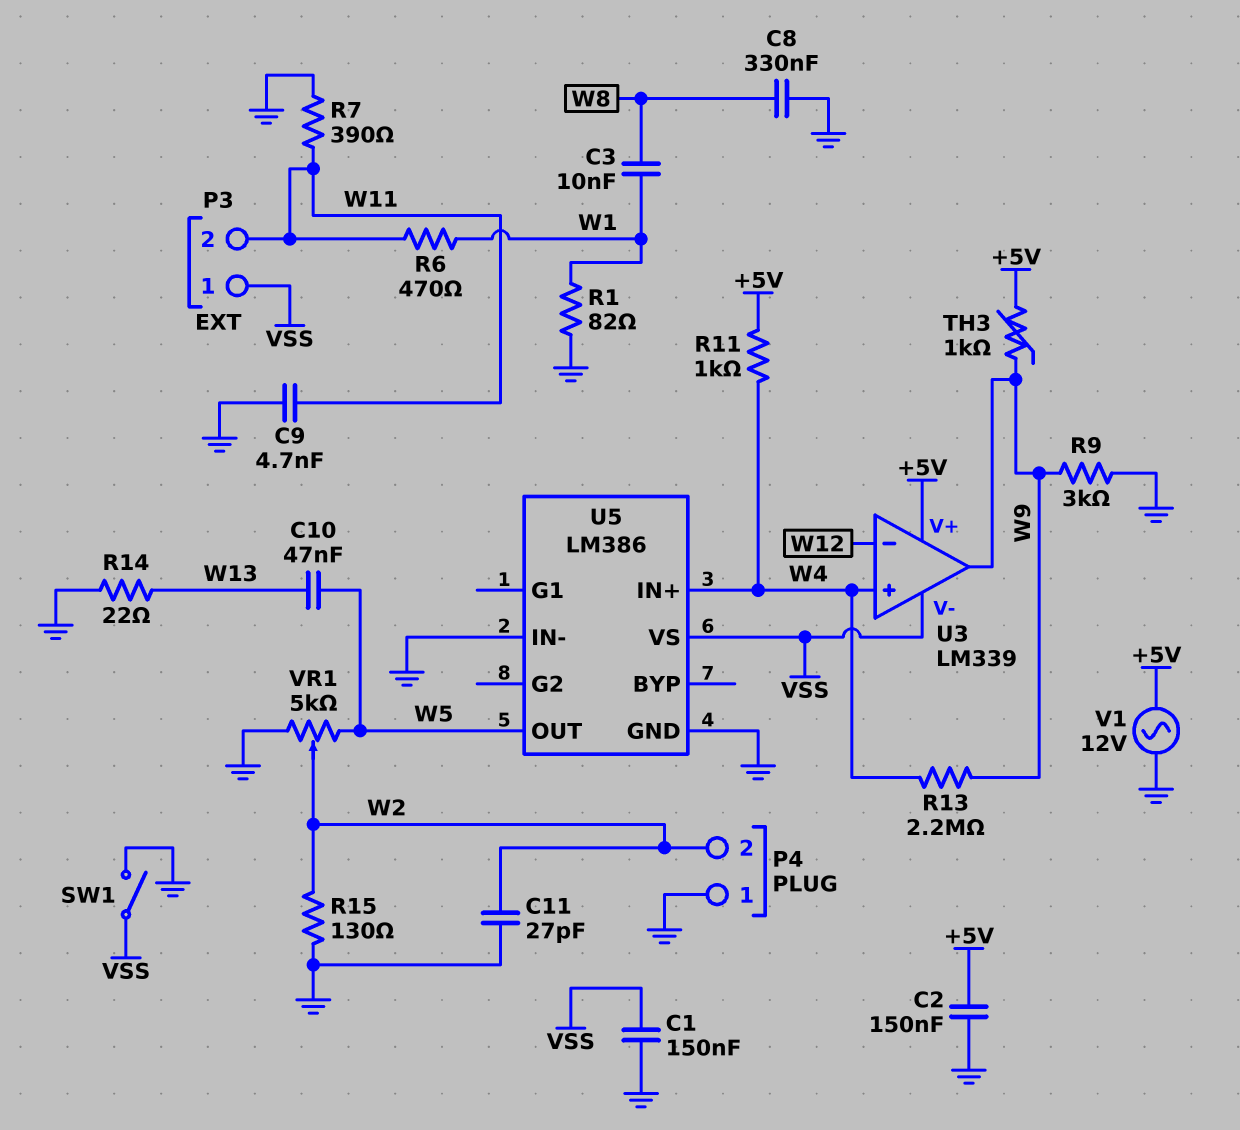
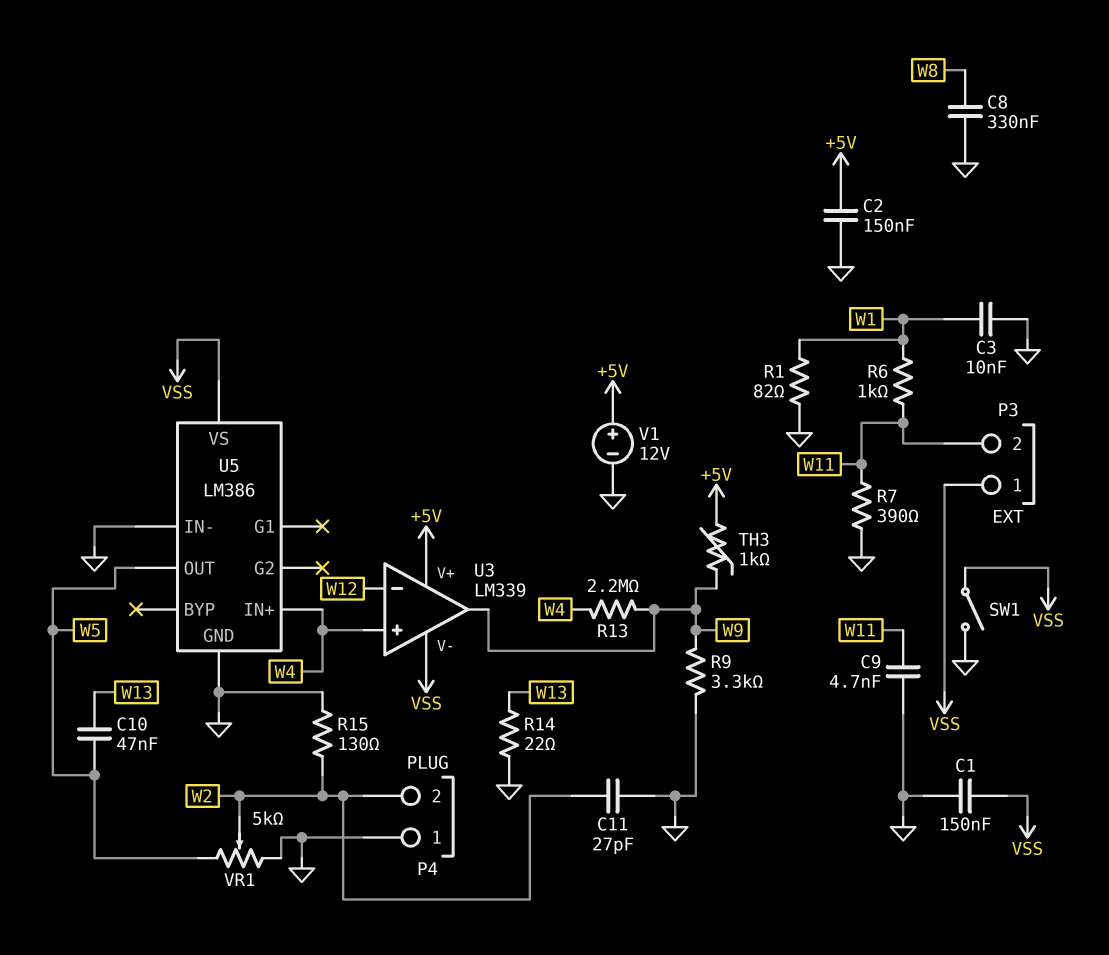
C3: 10nF (W1, W8) -> 10nF (GND, W1)
R6: 470 (W1, W11) -> 1k (W1, W11)
R9: 3k (GND, W9) -> 3.3k (GND, W9)
R11: 1k (+5V, W4) -> none
V1: AC 12V (+5V, GND) -> 12V (plus +5V, minus GND)

